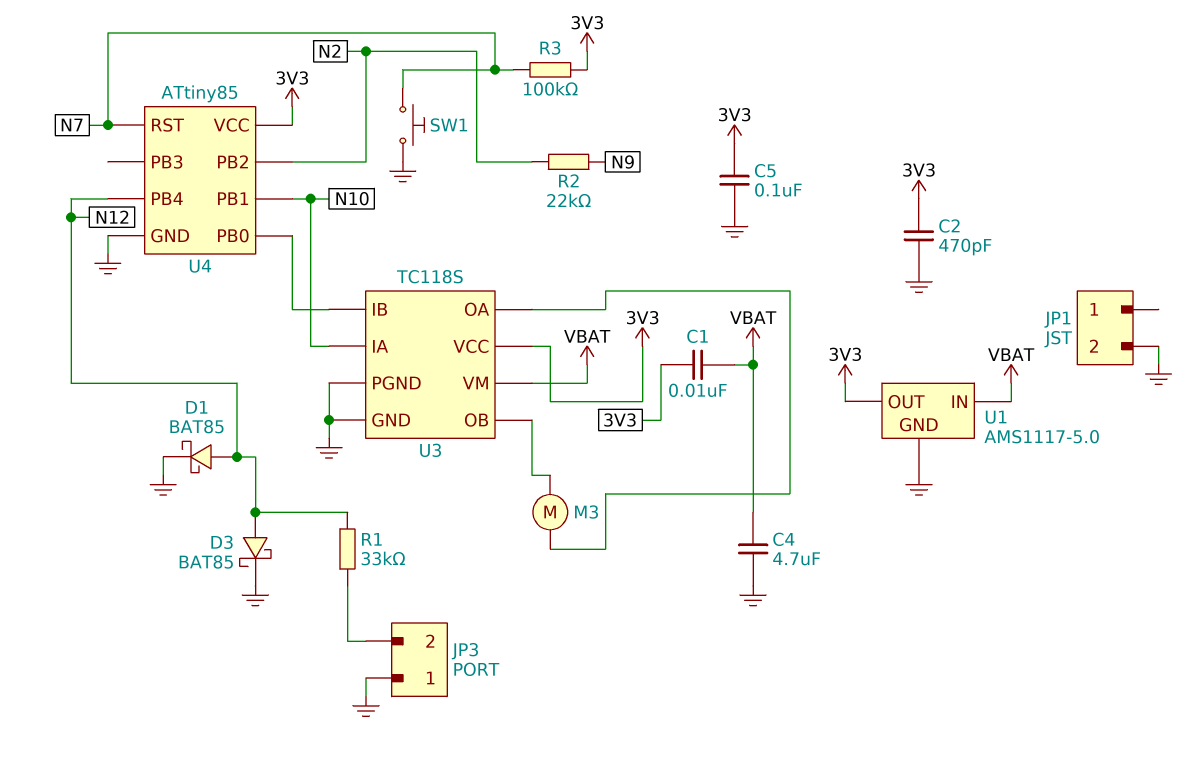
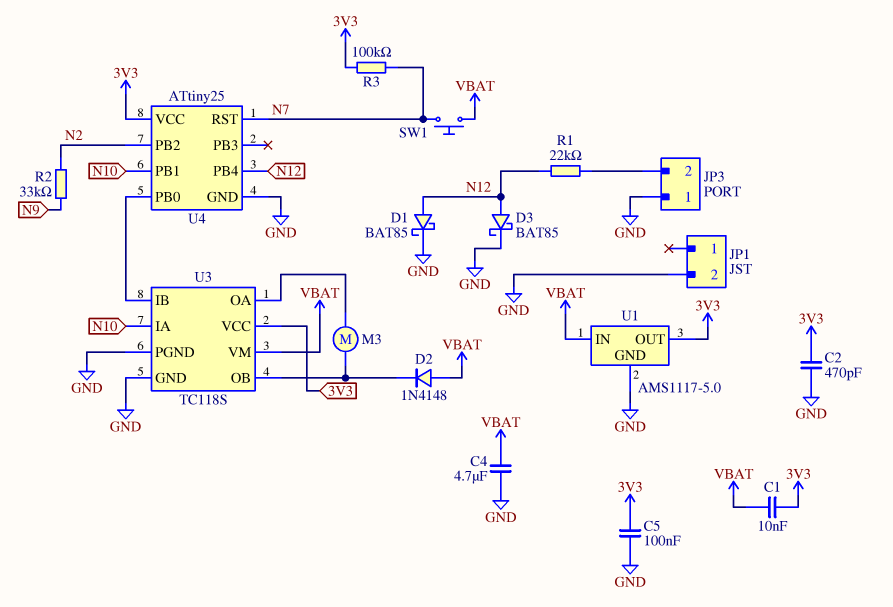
D2: none -> diode 1N4148 (A VBAT, K U3/OB)
R1: 33k (JP3/2, N12) -> 22k (JP3/2, N12)
R2: 22k (N2, N9) -> 33k (N2, N9)
SW1: button (GND, N7) -> button (N7, VBAT)
U4: ATtiny85 -> ATtiny25

